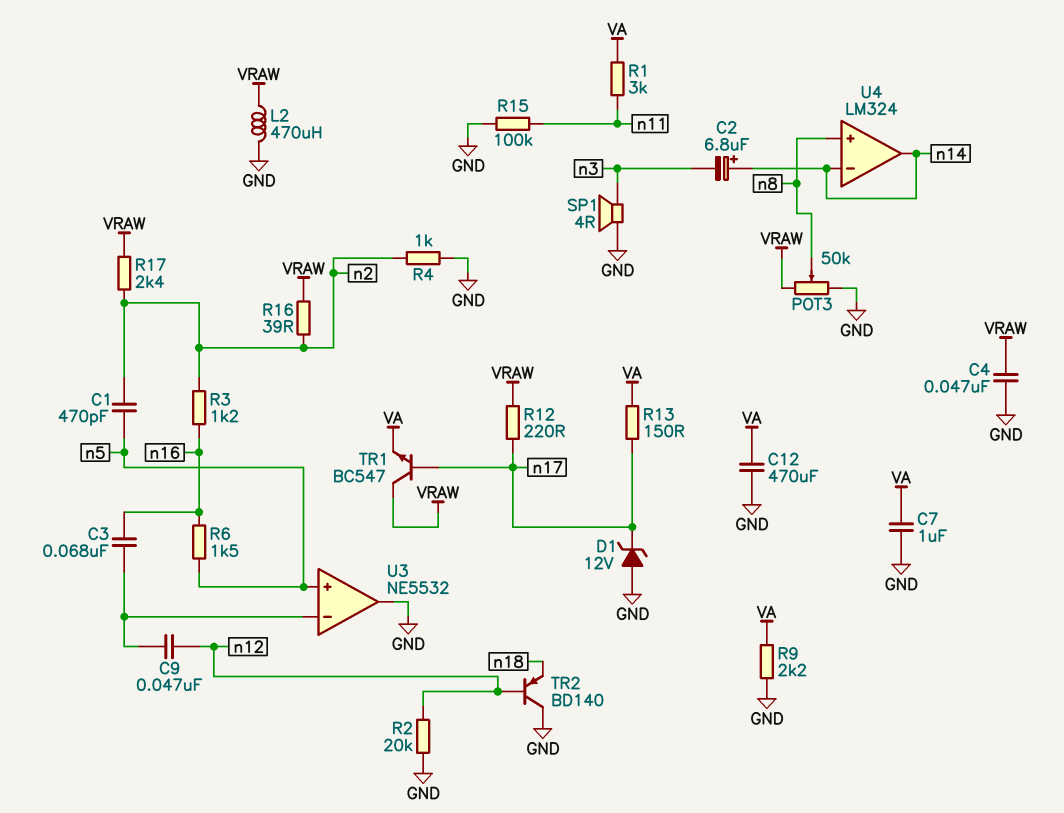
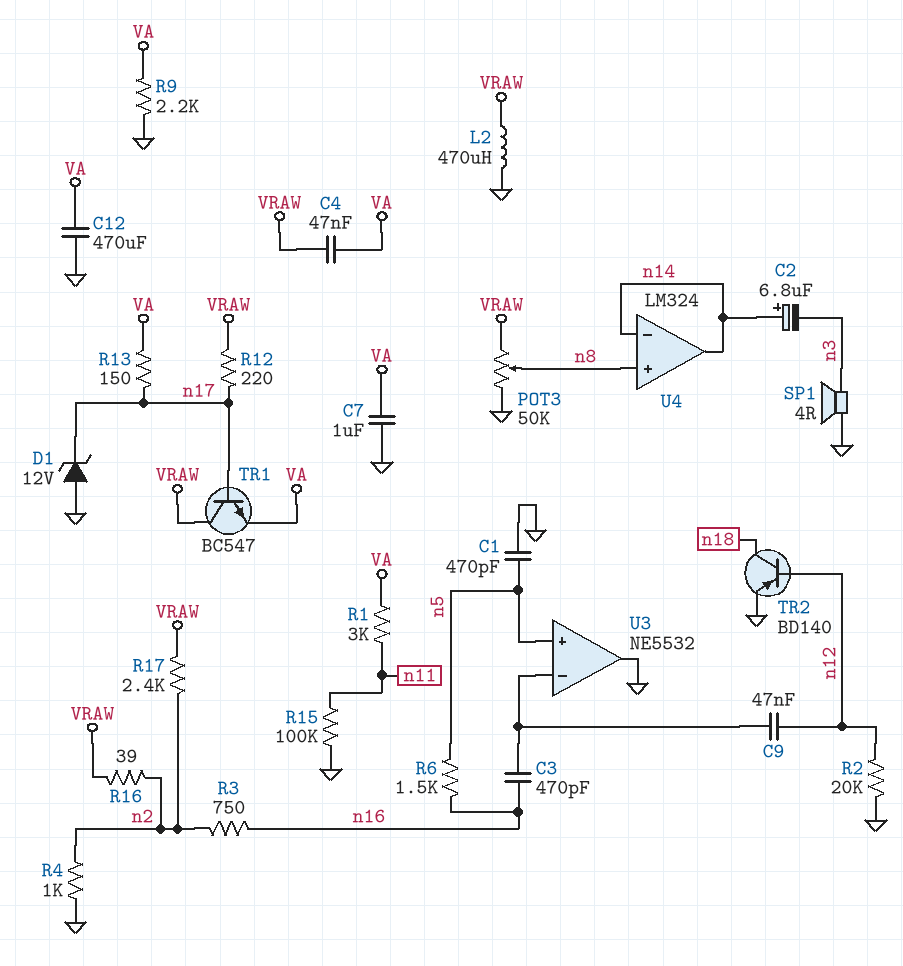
C1: 470pF (n2, n5) -> 470pF (GND, n5)
C3: 68nF (U3/in-, n16) -> 470pF (U3/in-, n16)
C4: 47nF (GND, VRAW) -> 47nF (VA, VRAW)
R3: 1.2k (n2, n16) -> 750 (n2, n16)
TR2: PNP BD140 (B n12, C GND, E n18) -> PNP BD140 (B n12, C n18, E GND)

